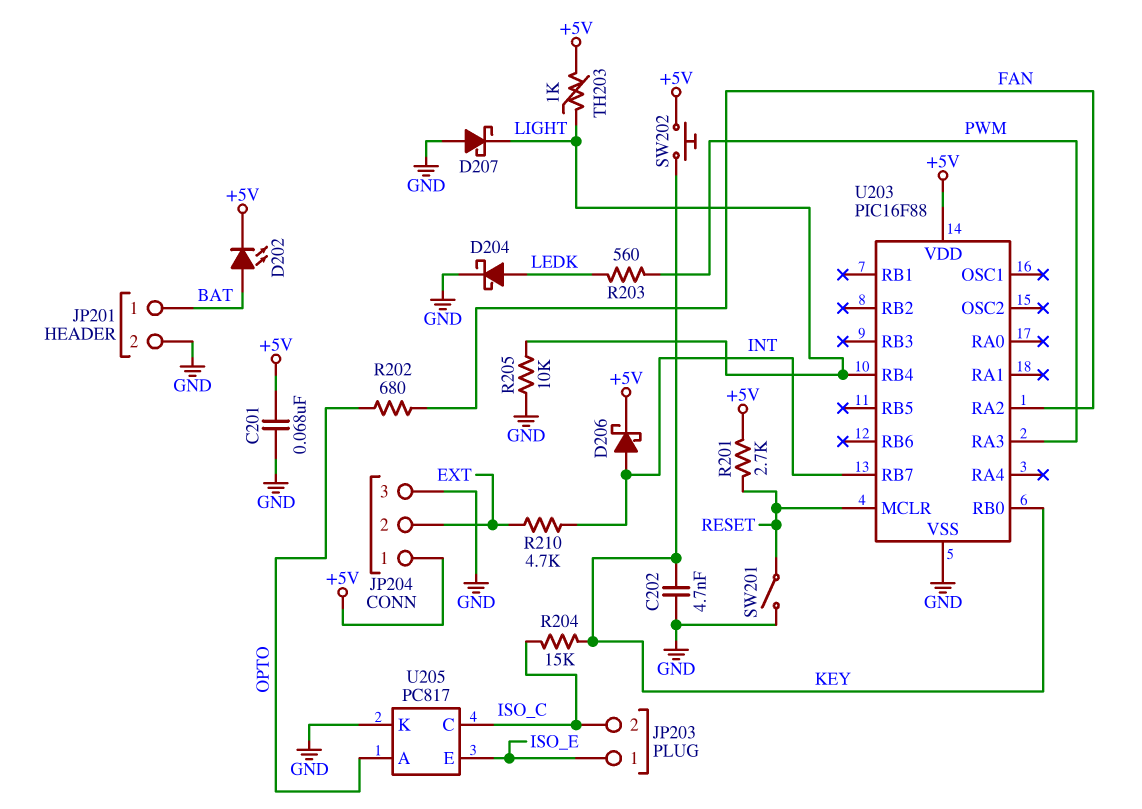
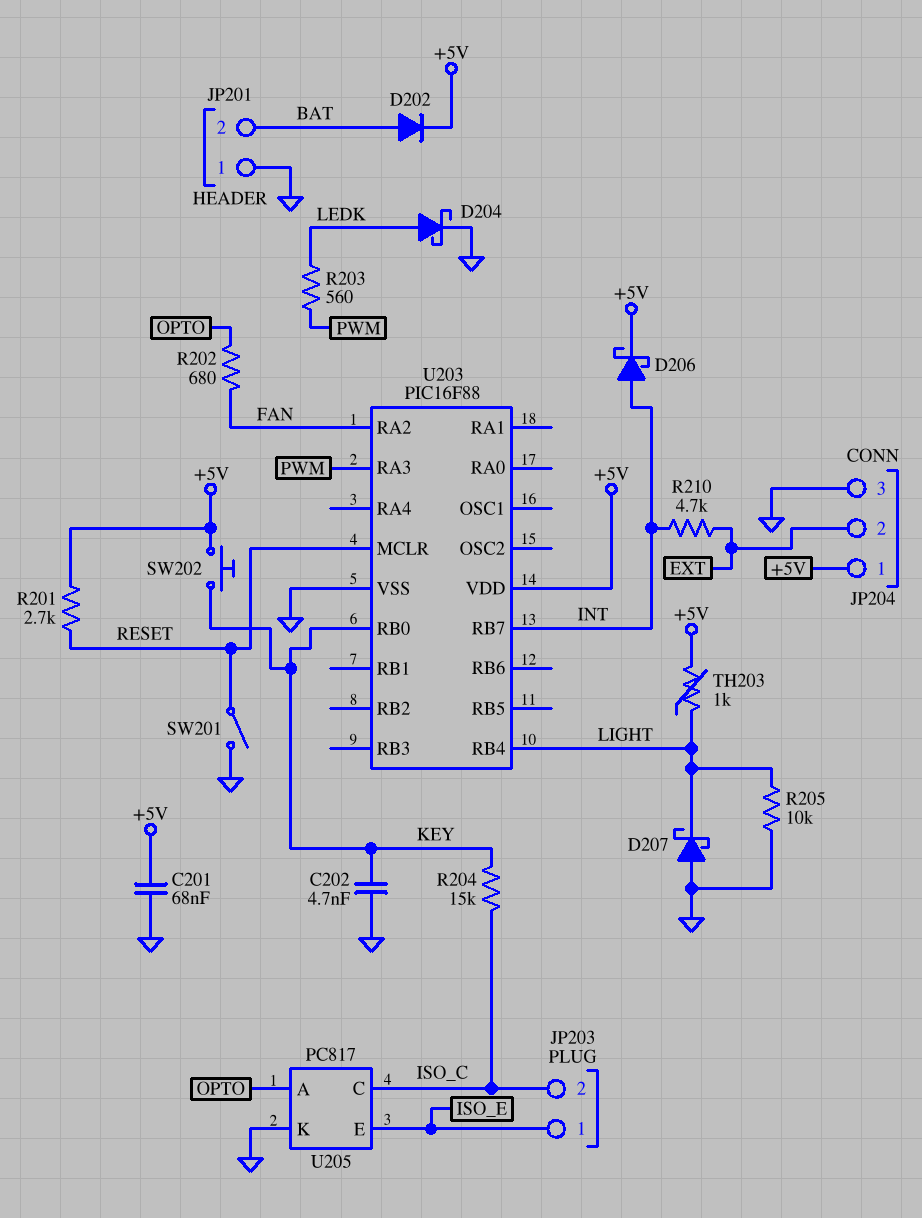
D202: LED (A BAT, K +5V) -> diode (A BAT, K +5V)
JP201 pin 1: BAT -> GND
JP201 pin 2: GND -> BAT

